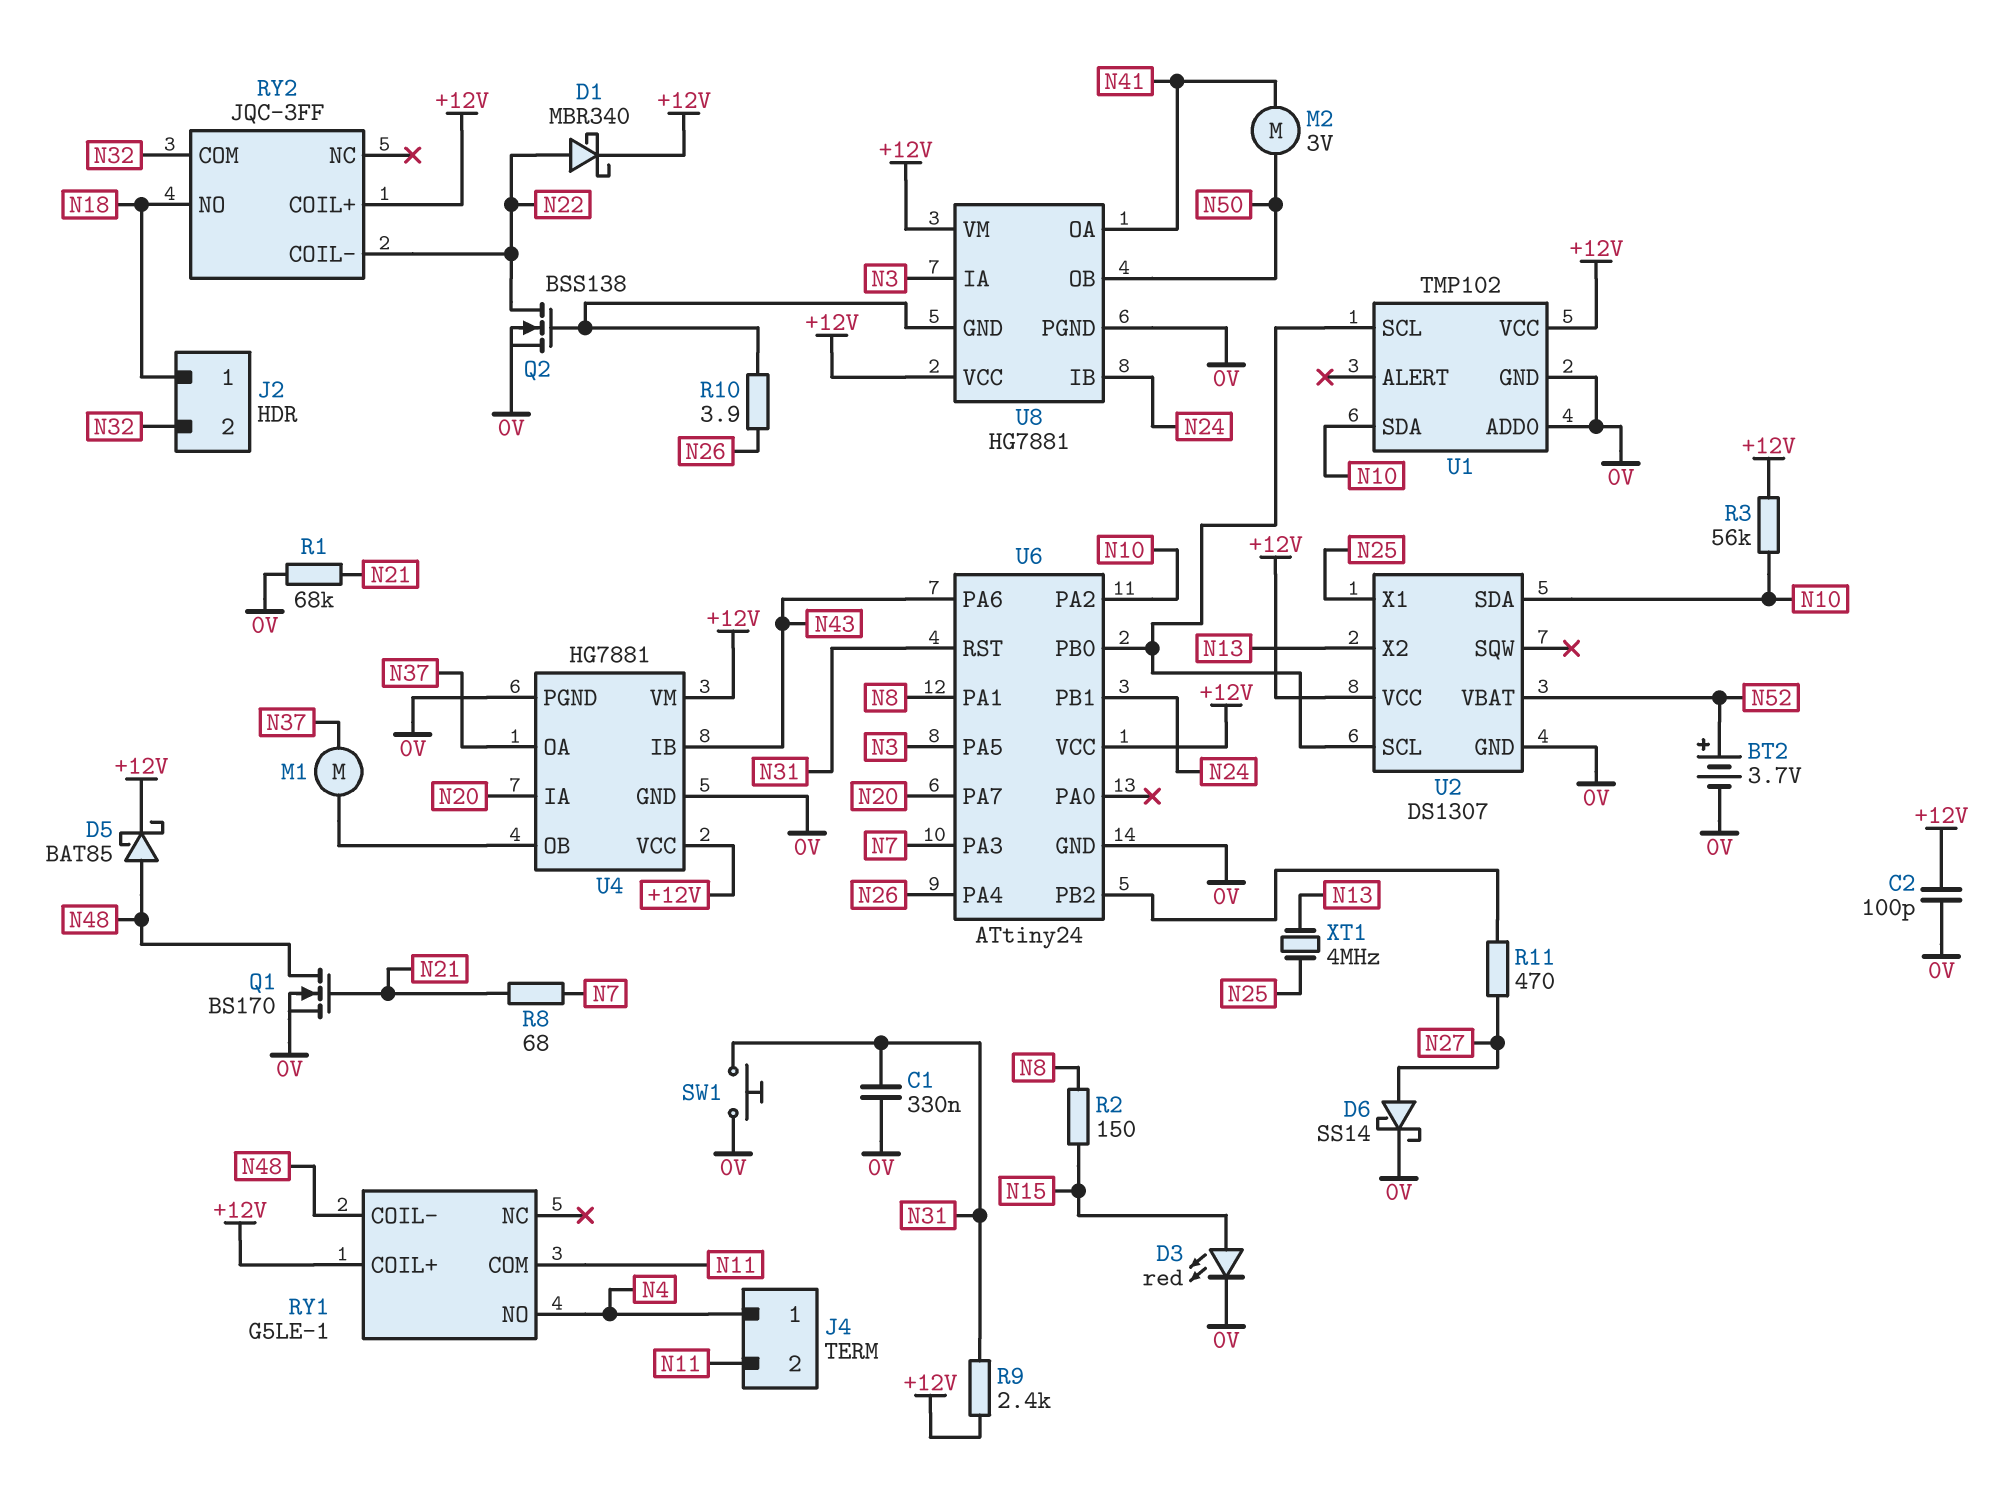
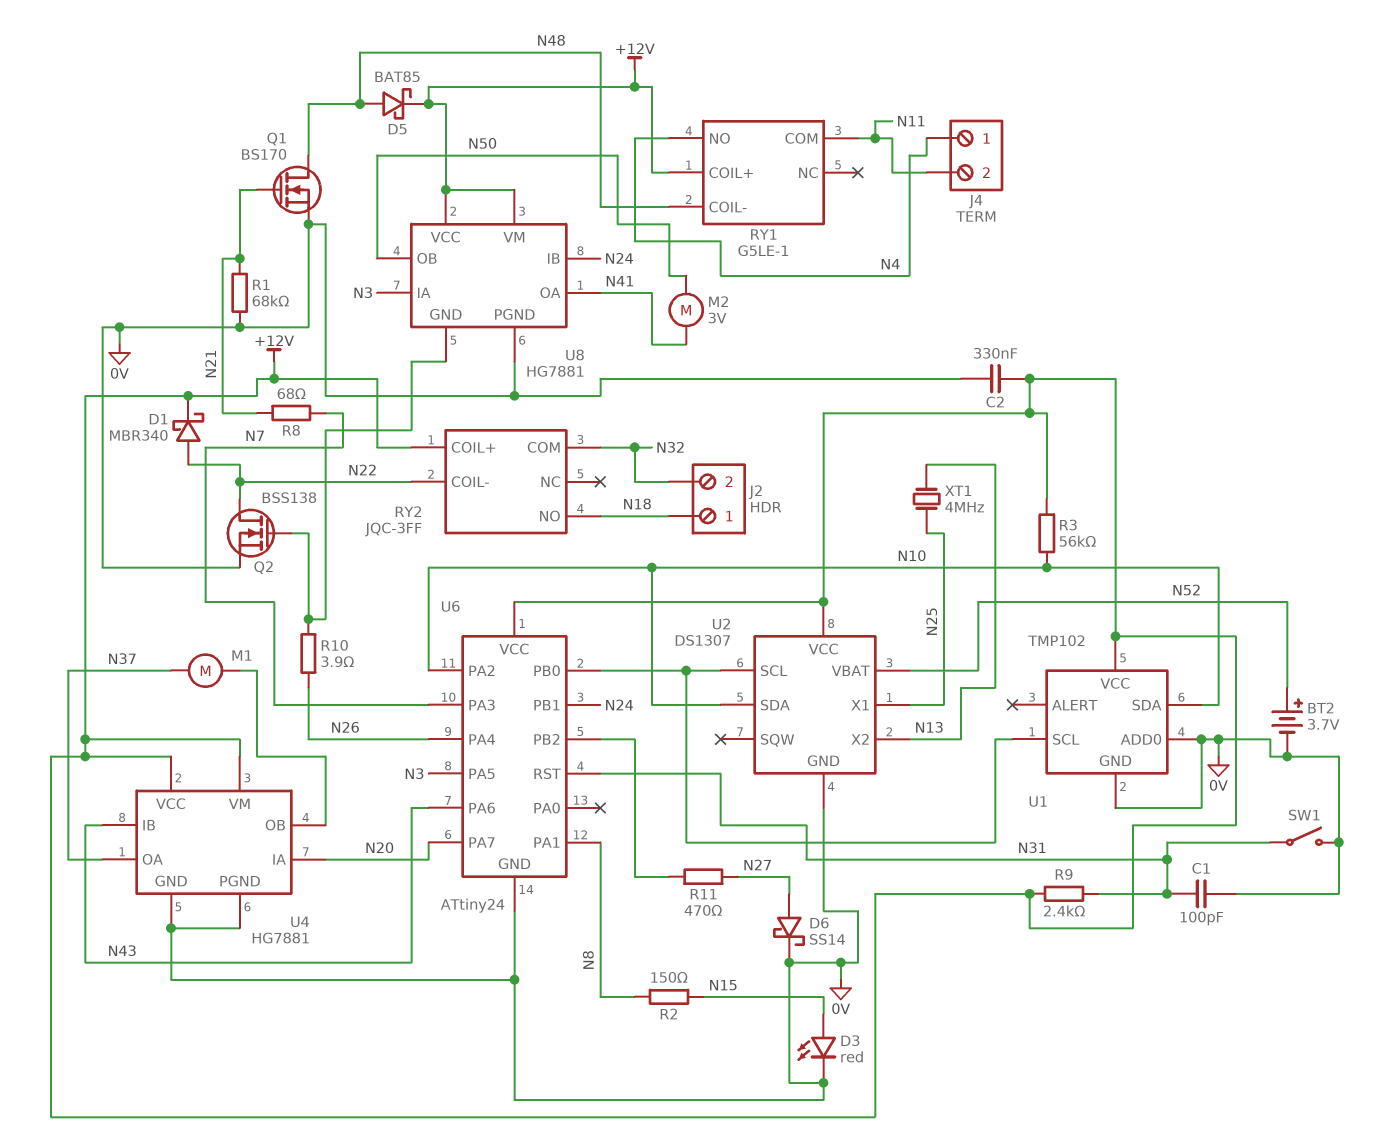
C1: 330nF (0V, N31) -> 100pF (0V, N31)
C2: 100pF (+12V, 0V) -> 330nF (+12V, 0V)
SW1: button (0V, N31) -> switch (0V, N31)

